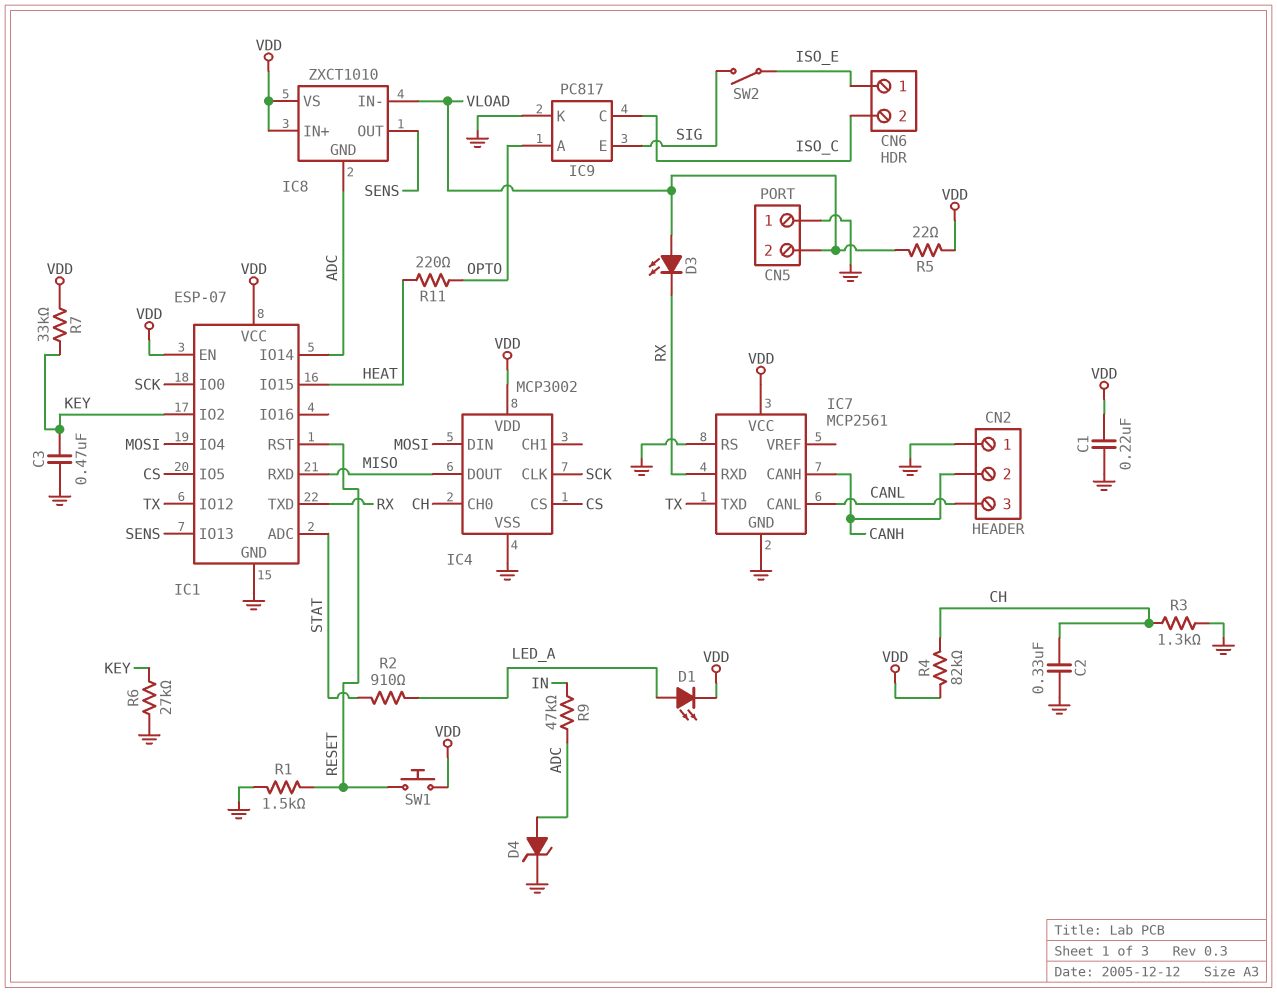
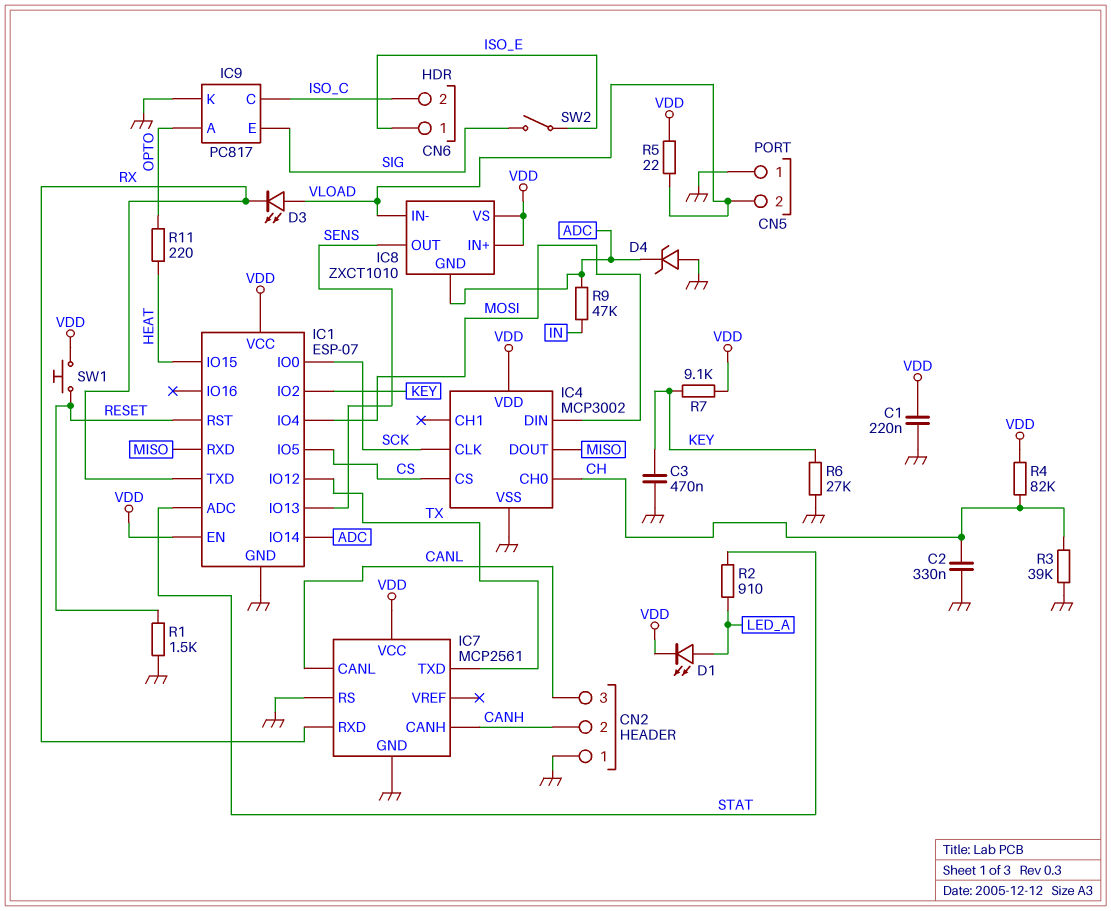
D4: zener (A ADC, K GND) -> zener (A GND, K ADC)
R3: 1.3k (CH, GND) -> 39k (CH, GND)
R7: 33k (KEY, VDD) -> 9.1k (KEY, VDD)

